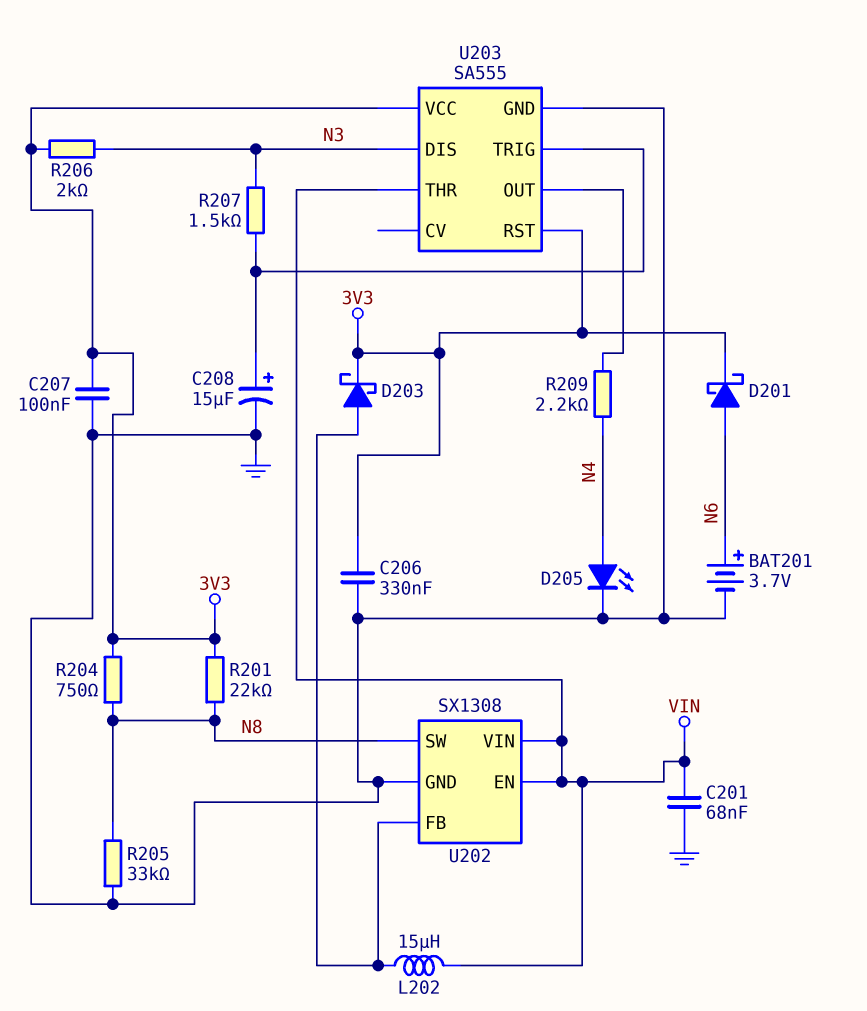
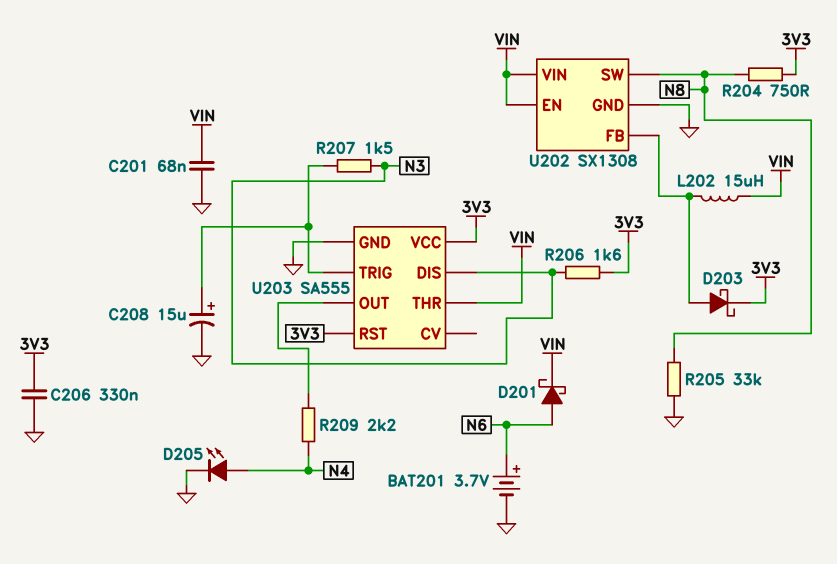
C207: 100nF (3V3, GND) -> none
D201: schottky (A N6, K 3V3) -> schottky (A N6, K VIN)
R201: 22k (3V3, N8) -> none
R206: 2k (3V3, N3) -> 1.6k (3V3, N3)

